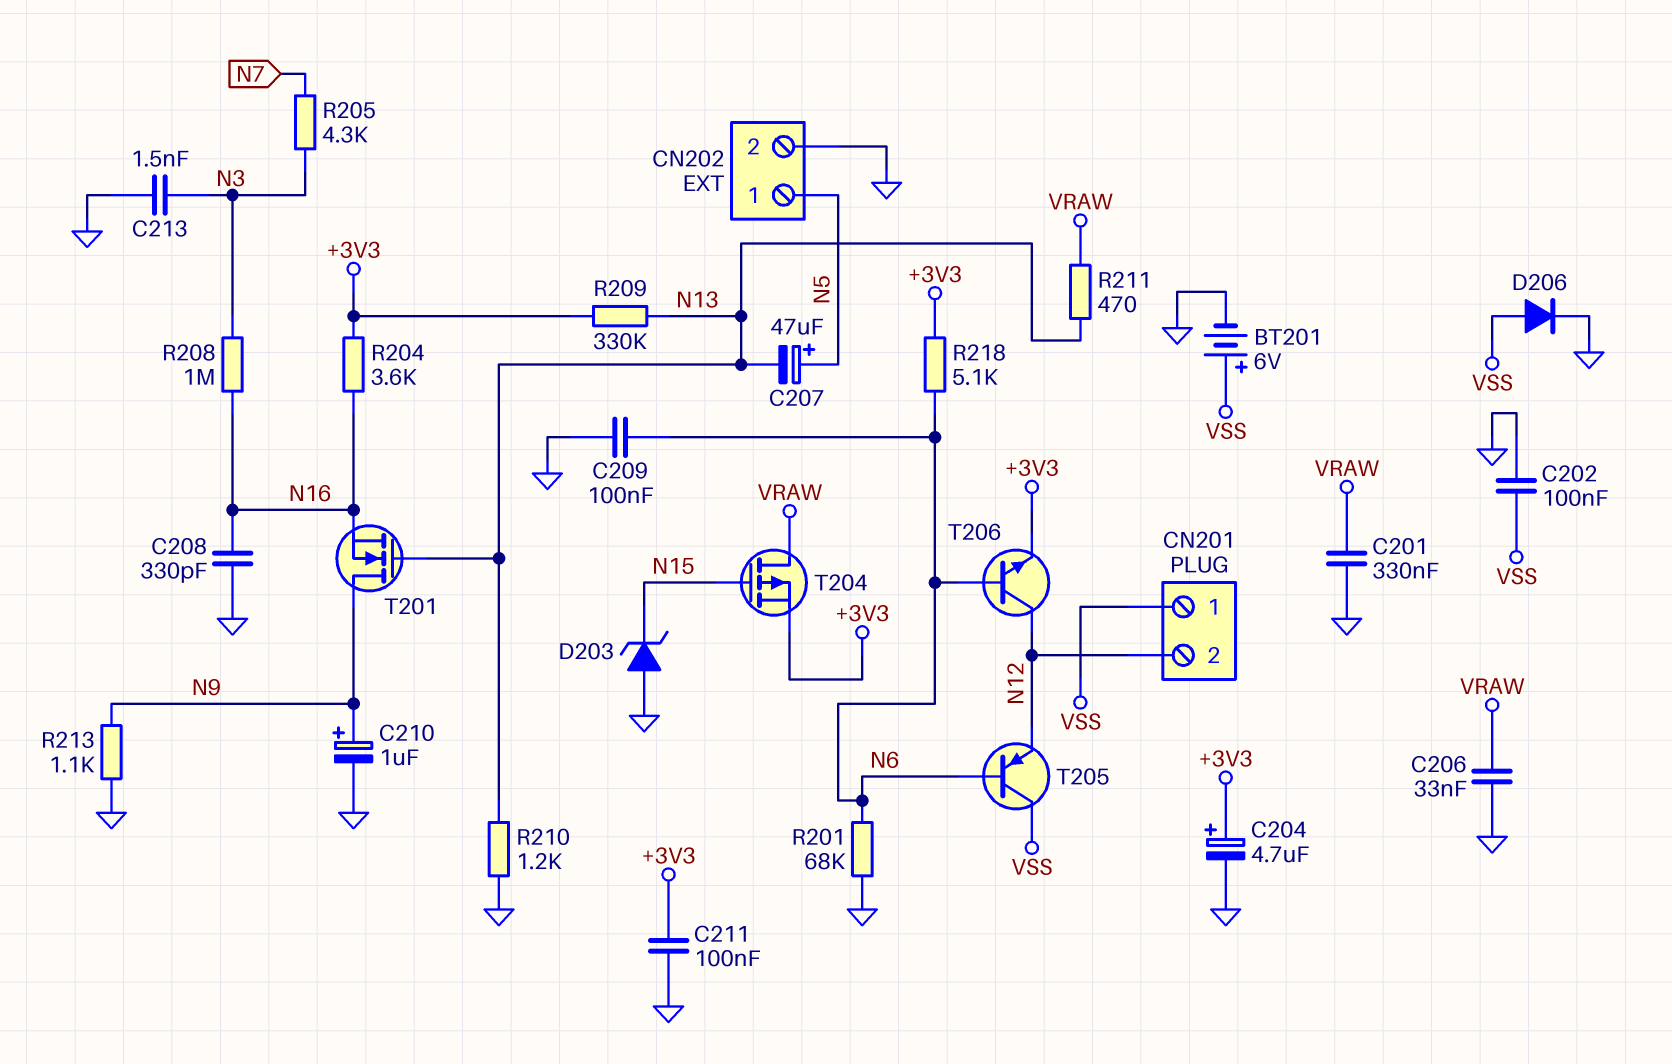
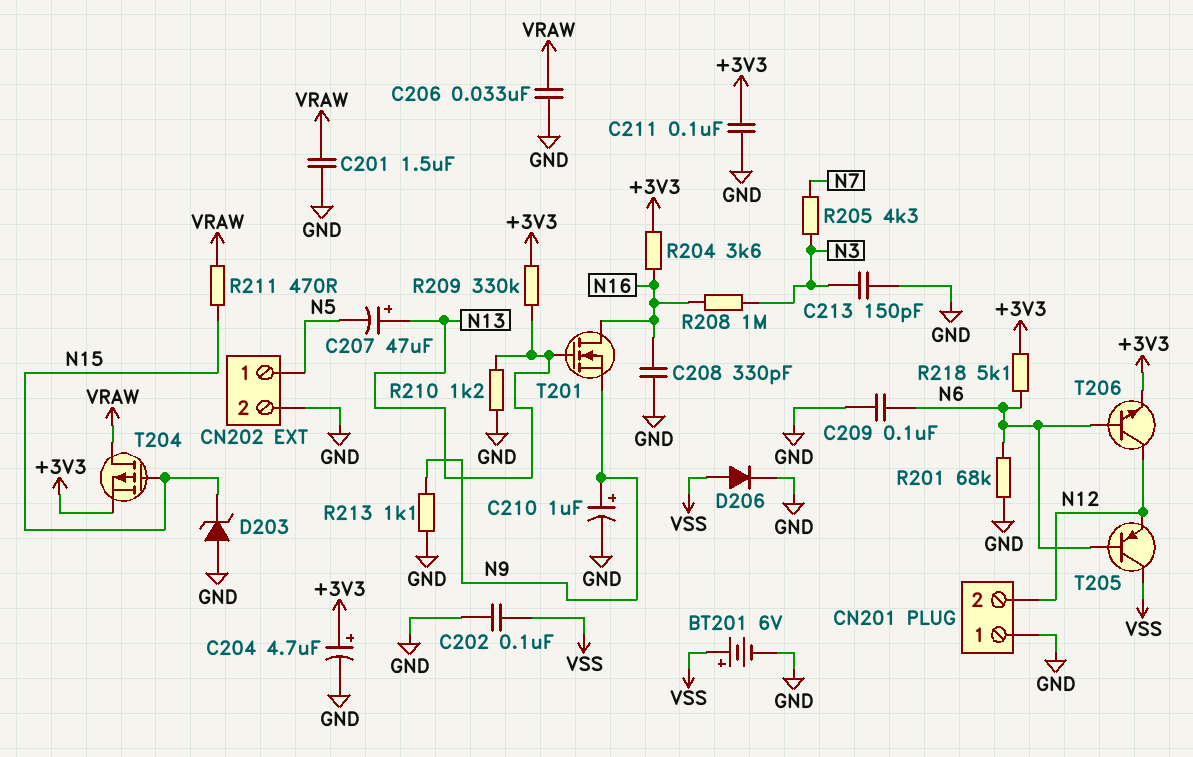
C201: 330nF (GND, VRAW) -> 1.5uF (GND, VRAW)
C207: 47uF (plus N5, minus N13) -> 47uF (plus N13, minus N5)
C213: 1.5nF (GND, N3) -> 150pF (GND, N3)
CN201 pin 1: VSS -> GND
R211: 470 (N13, VRAW) -> 470 (N15, VRAW)
T201: NMOS (G N13, D N9, S N16) -> NMOS (G N13, D N16, S N9)

